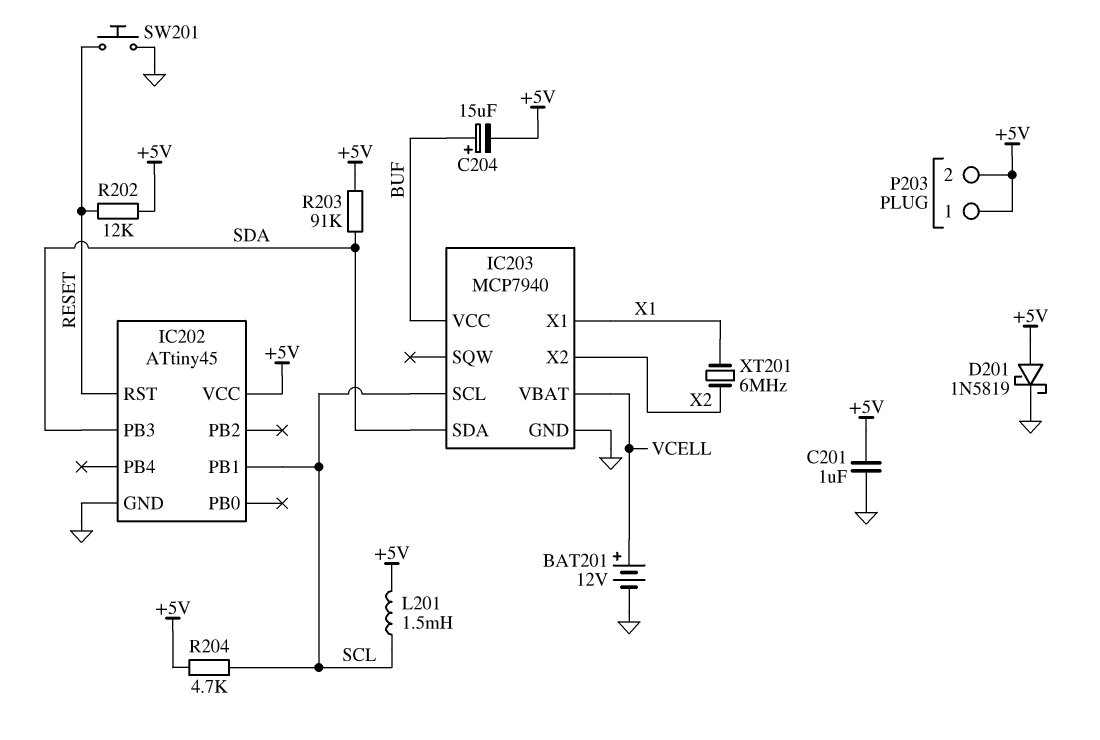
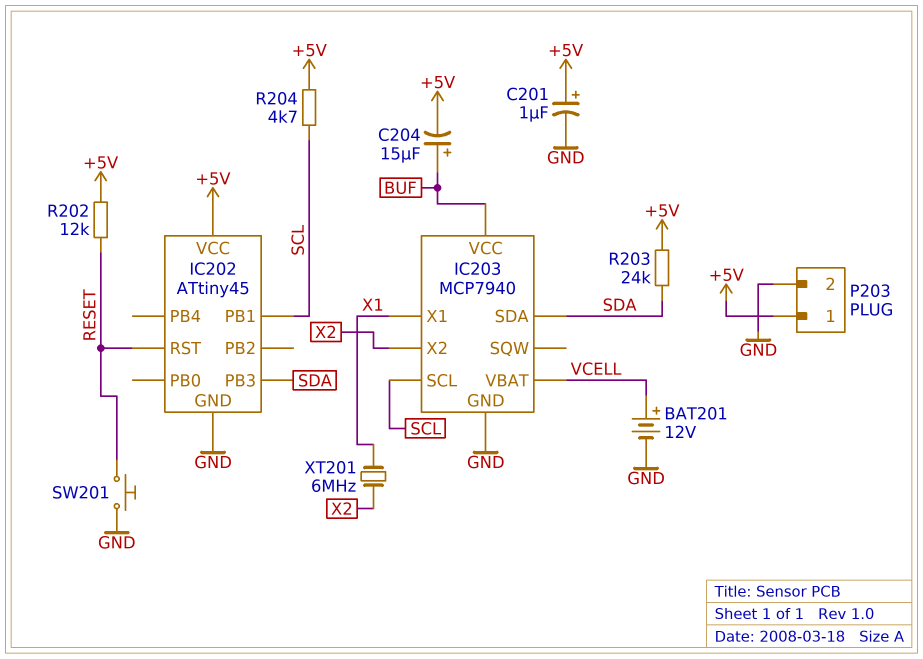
C201: 1uF (+5V, GND) -> 1uF (plus +5V, minus GND)
D201: schottky 1N5819 (A +5V, K GND) -> none
L201: 1.5mH (+5V, SCL) -> none
P203 pin 2: +5V -> GND
R203: 91k (+5V, SDA) -> 24k (+5V, SDA)

